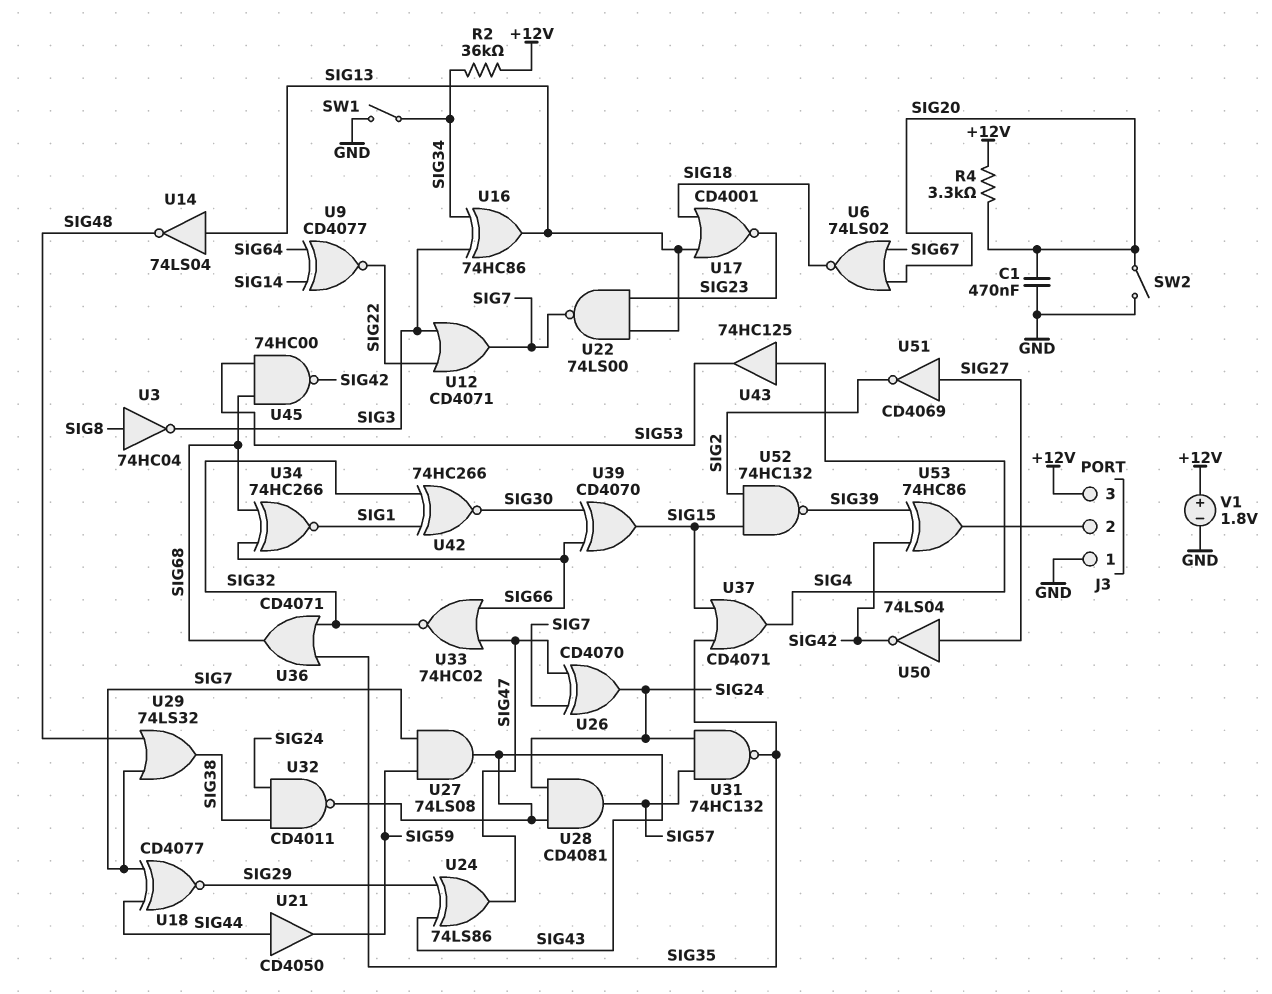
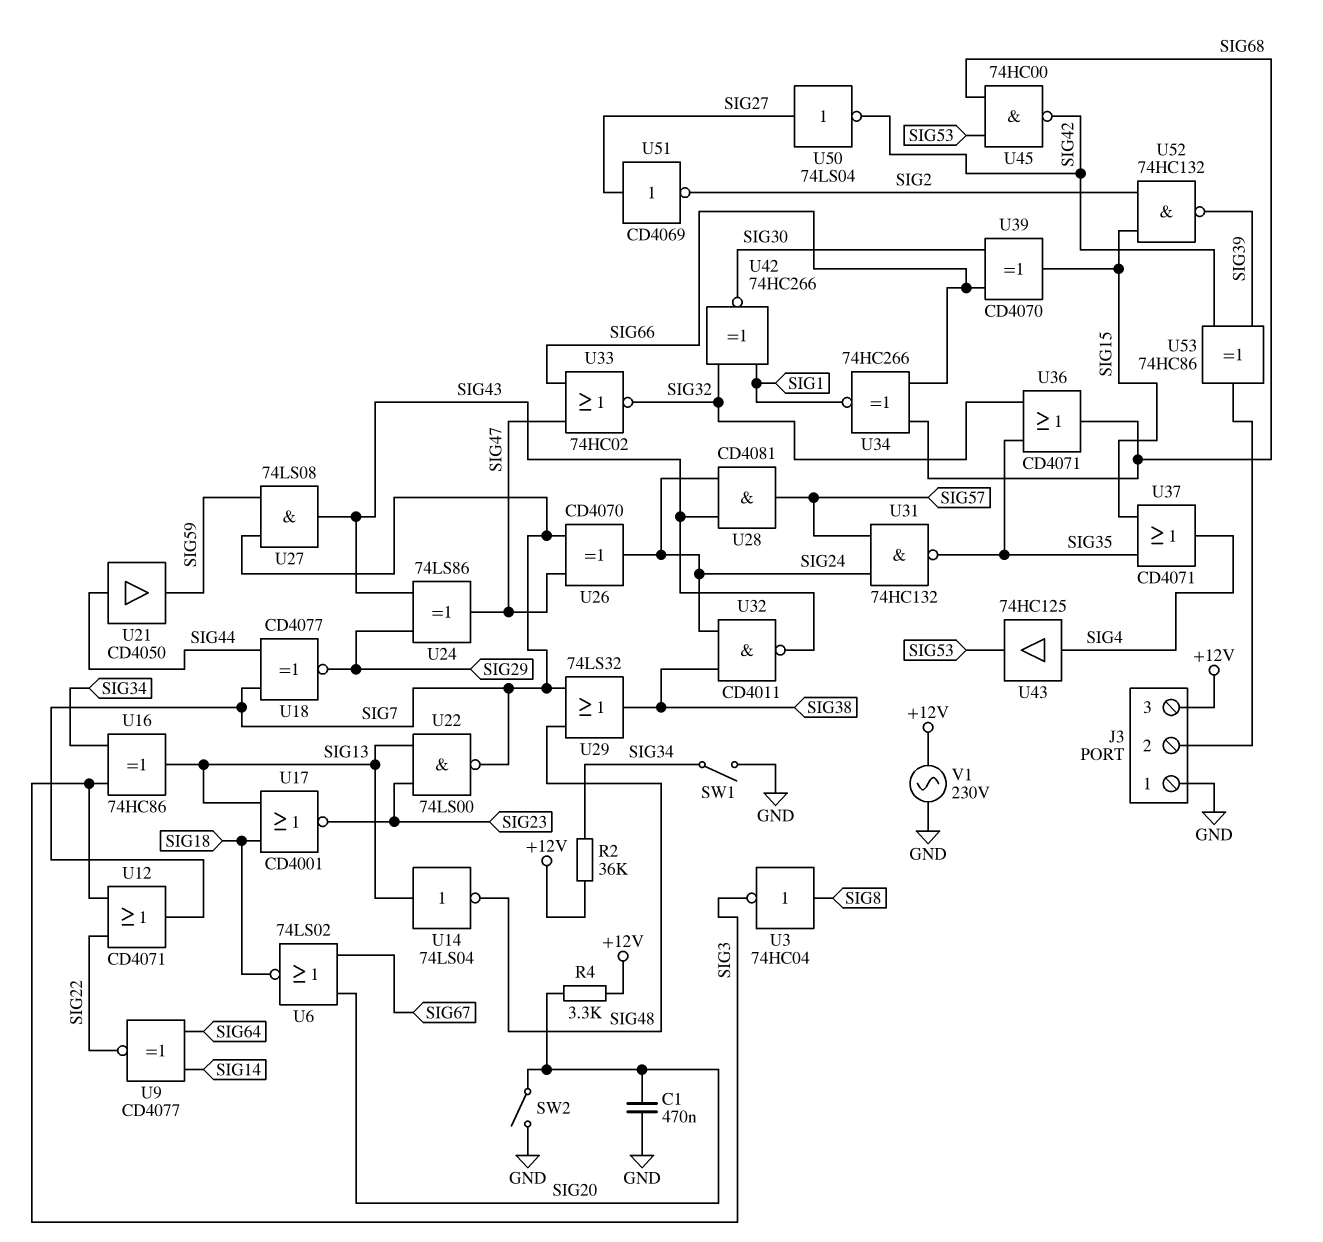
V1: 1.8V (plus +12V, minus GND) -> AC 230V (+12V, GND)

